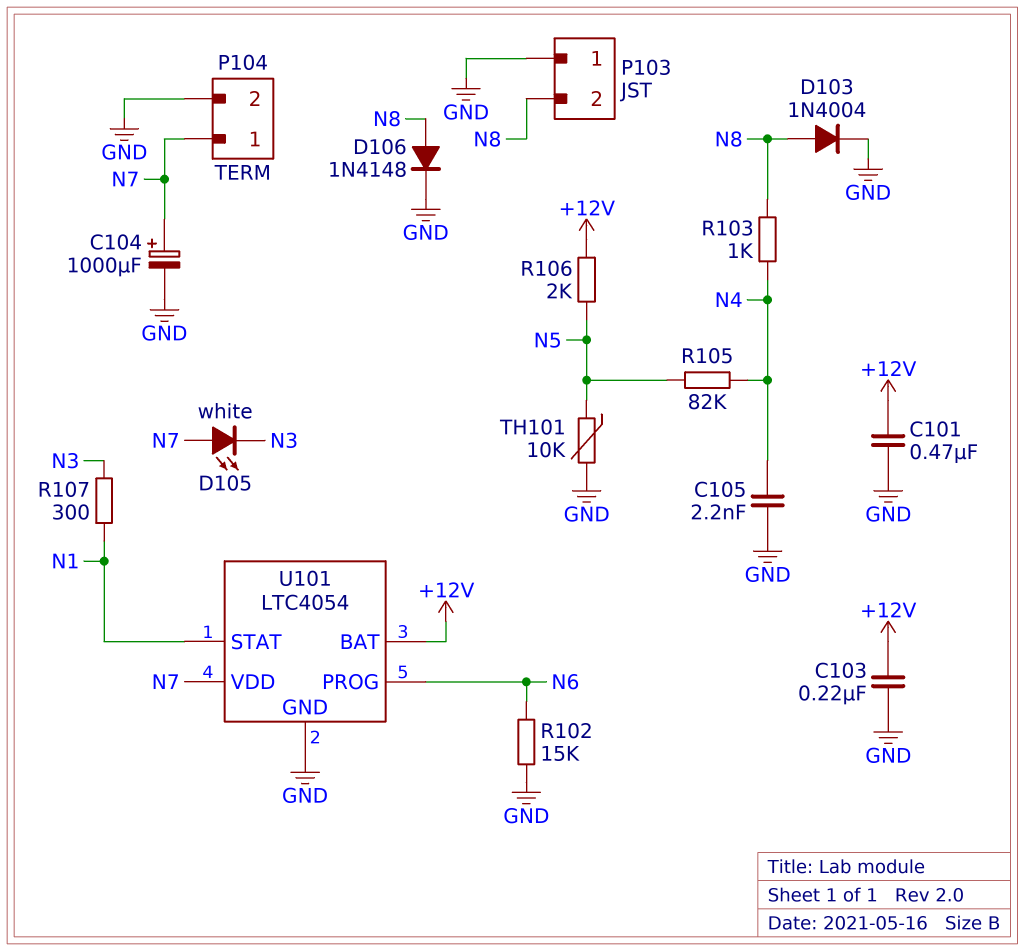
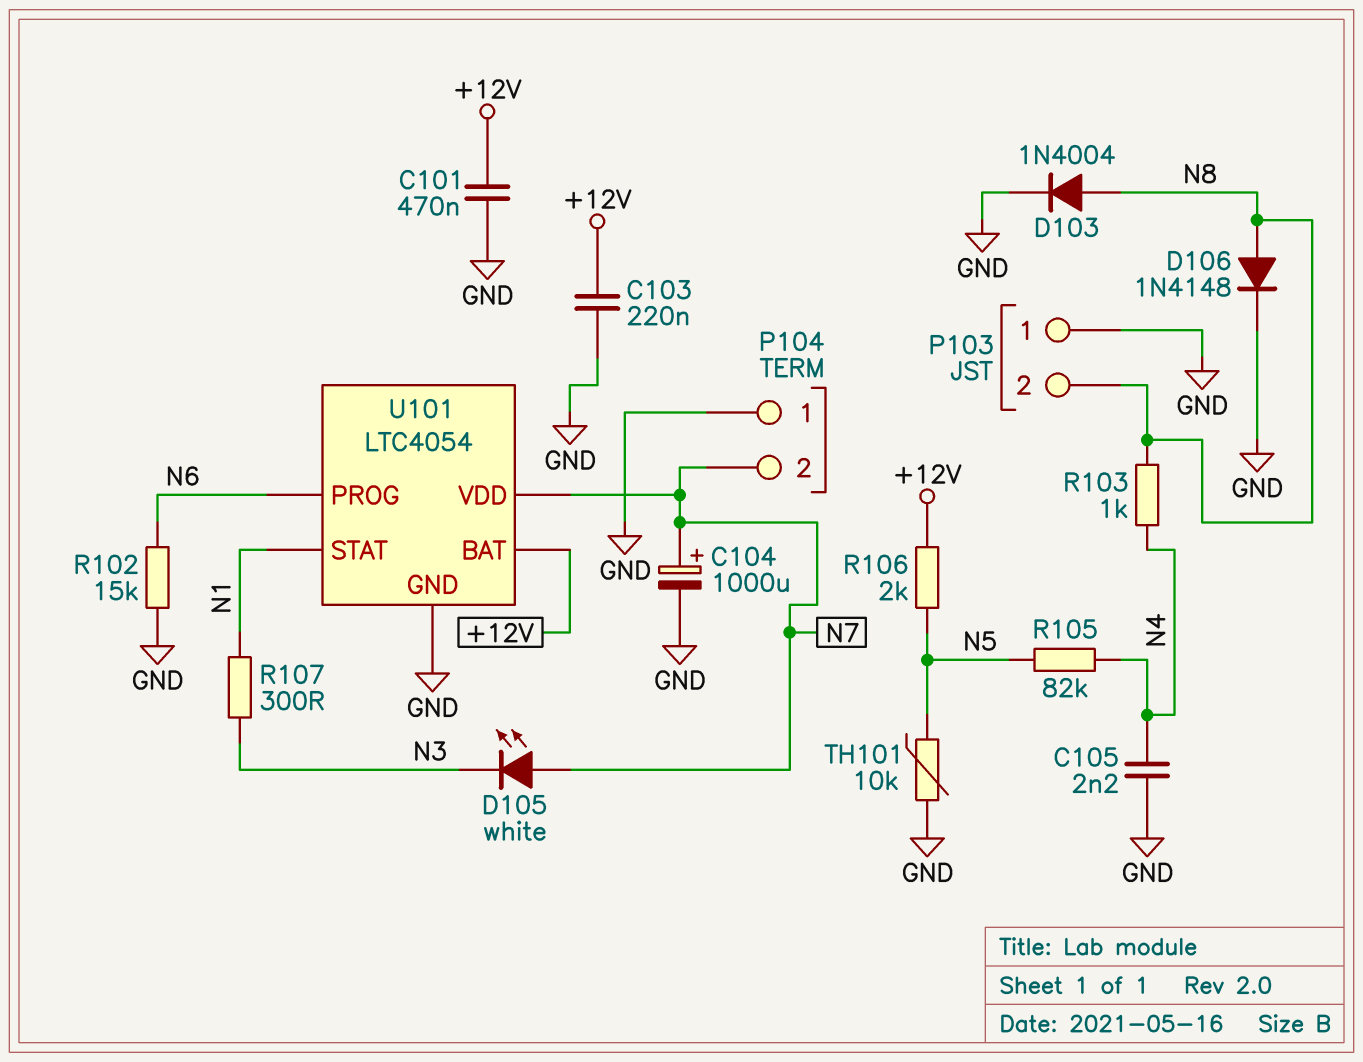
P104 pin 1: N7 -> GND
P104 pin 2: GND -> N7

